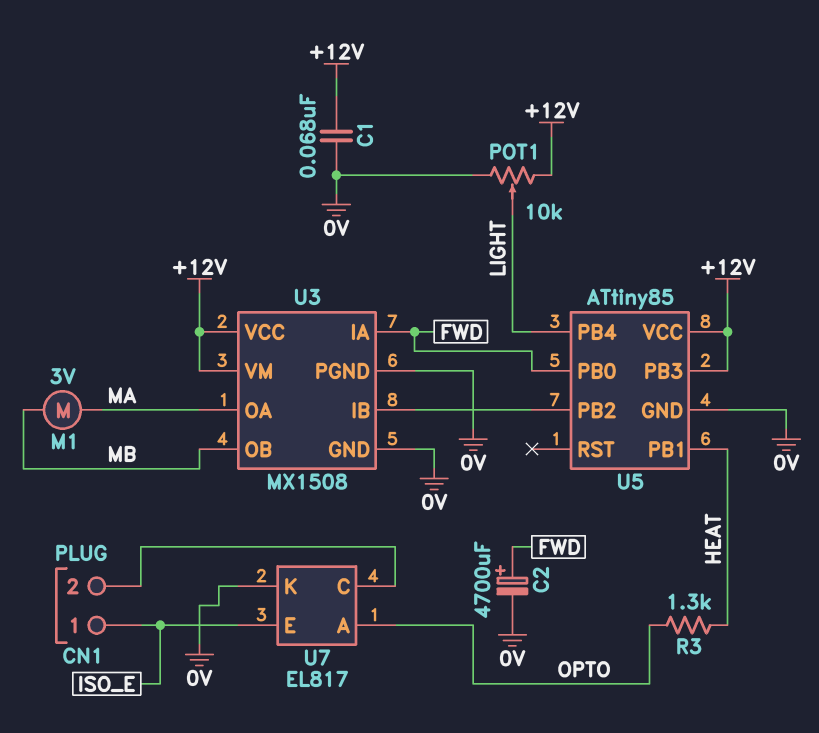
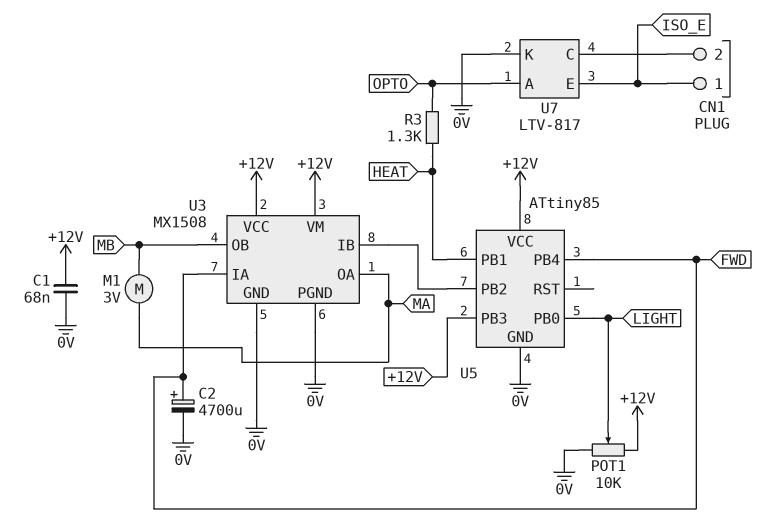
U5 pin PB0: FWD -> LIGHT
U5 pin PB4: LIGHT -> FWD
U7: EL817 -> LTV-817

